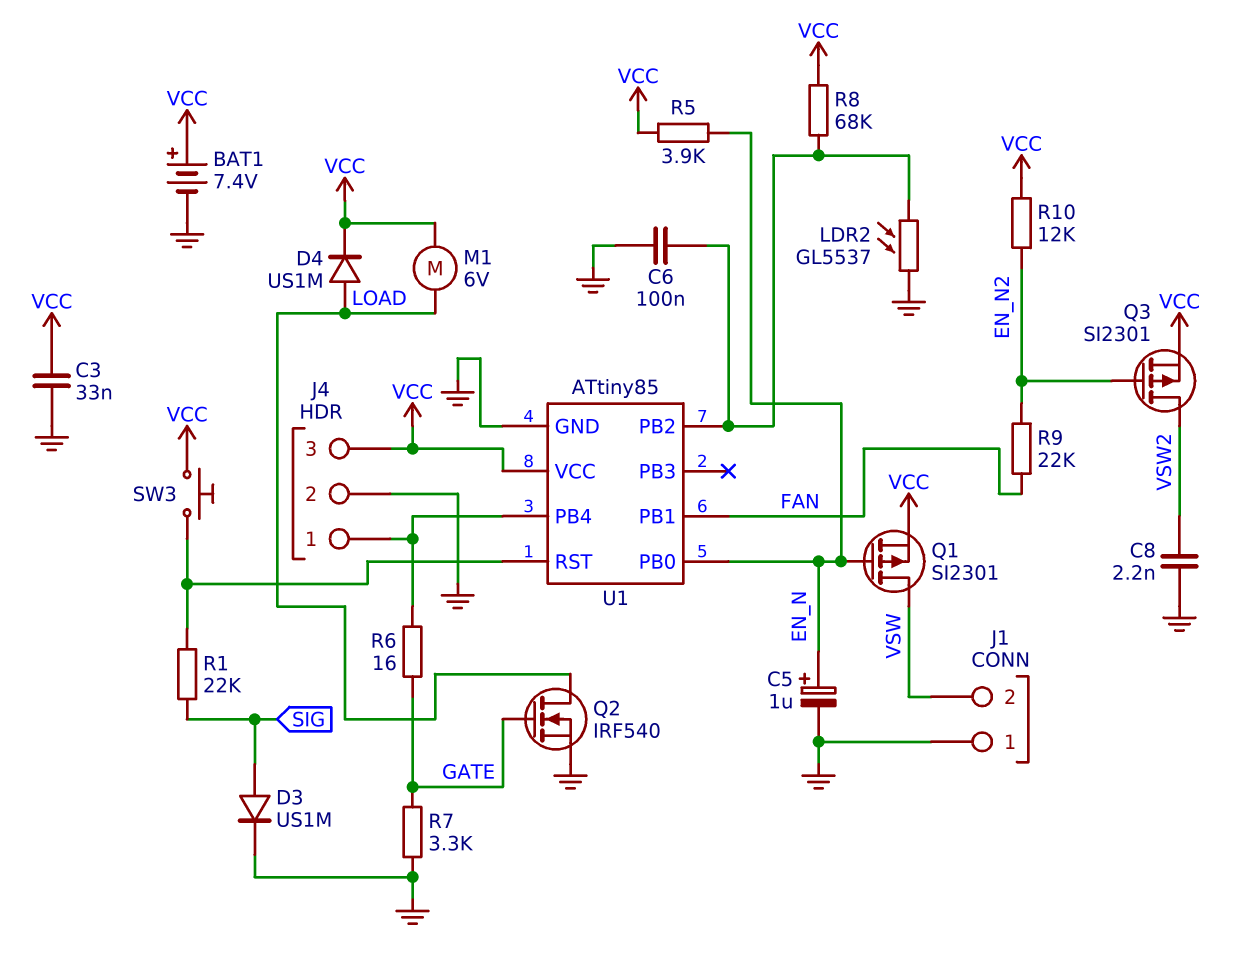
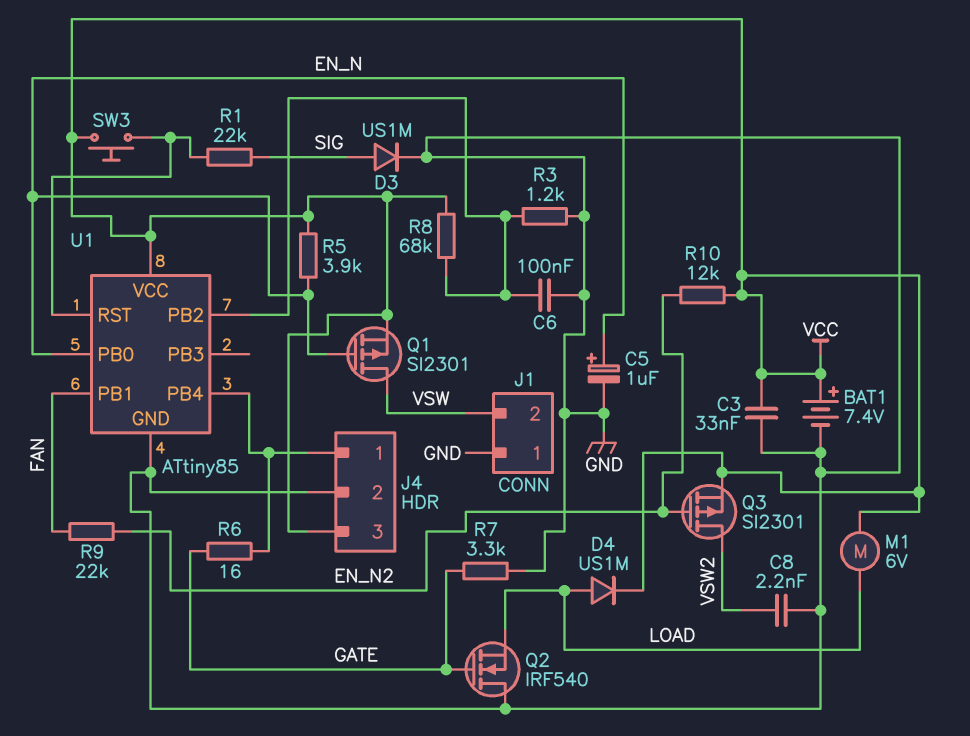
LDR2: GL5537 (GND, U1/PB2) -> none
Q2: NMOS IRF540 (G GATE, D LOAD, S GND) -> NMOS IRF540 (G GATE, D GND, S LOAD)
R3: none -> 1.2k (GND, U1/PB2)

